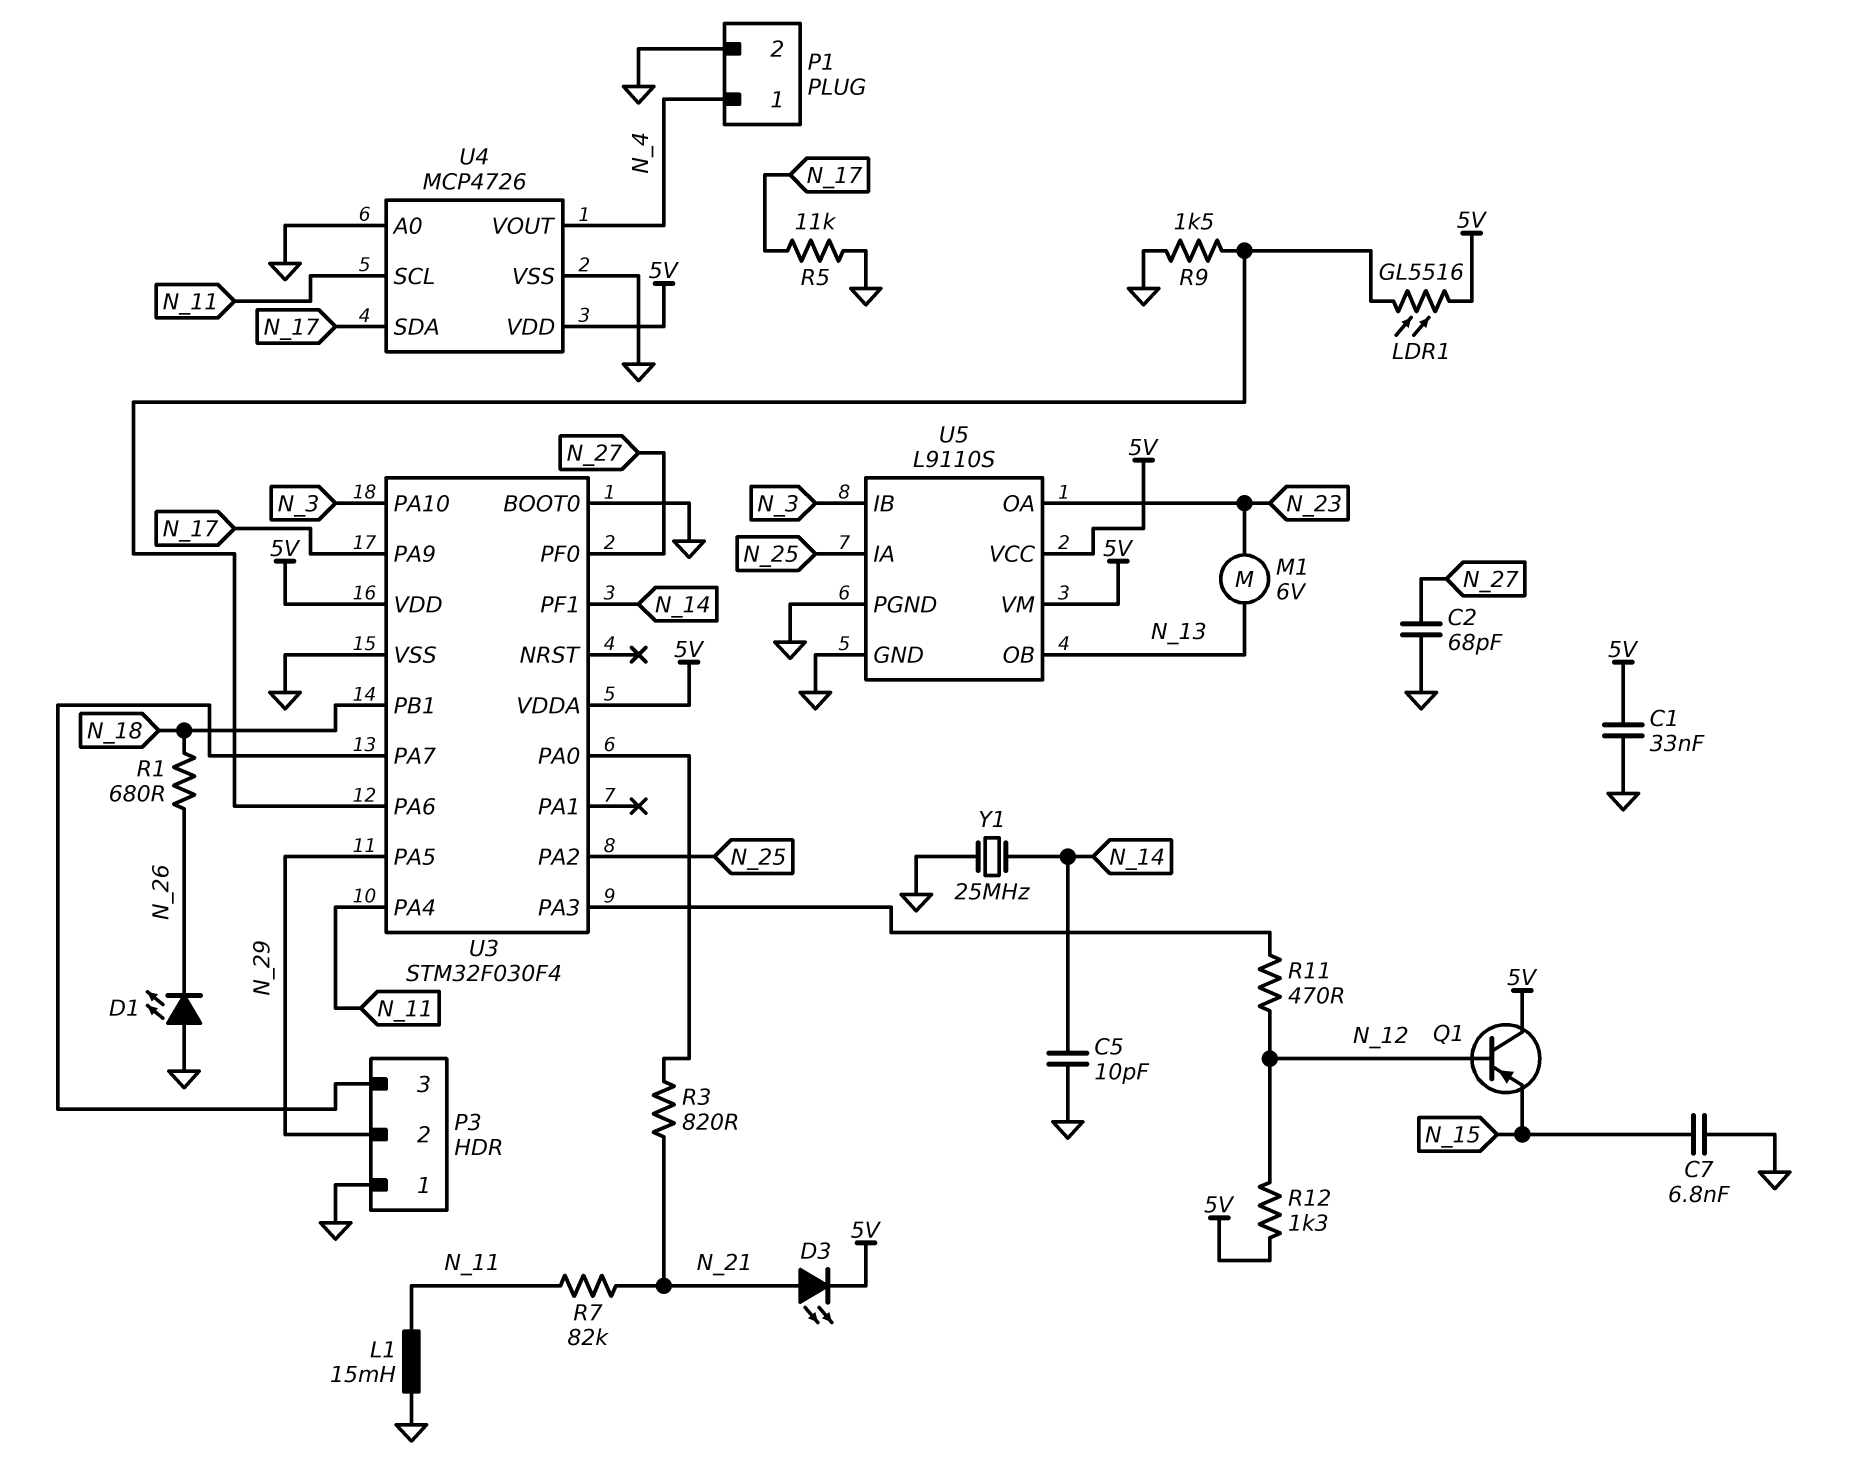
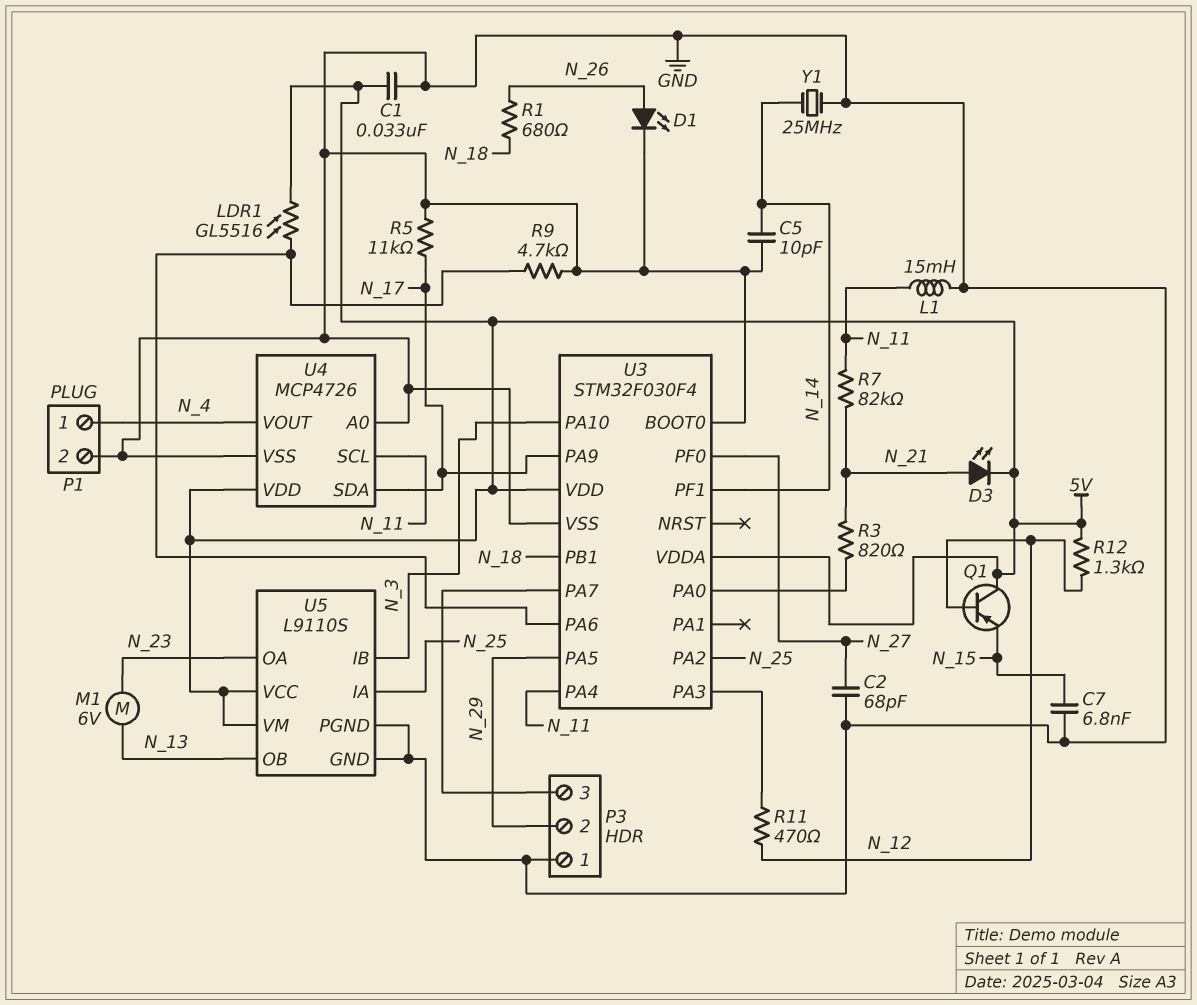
D1: LED (A GND, K N_26) -> LED (A N_26, K GND)
R9: 1.5k (GND, U3/PA6) -> 4.7k (GND, U3/PA6)

